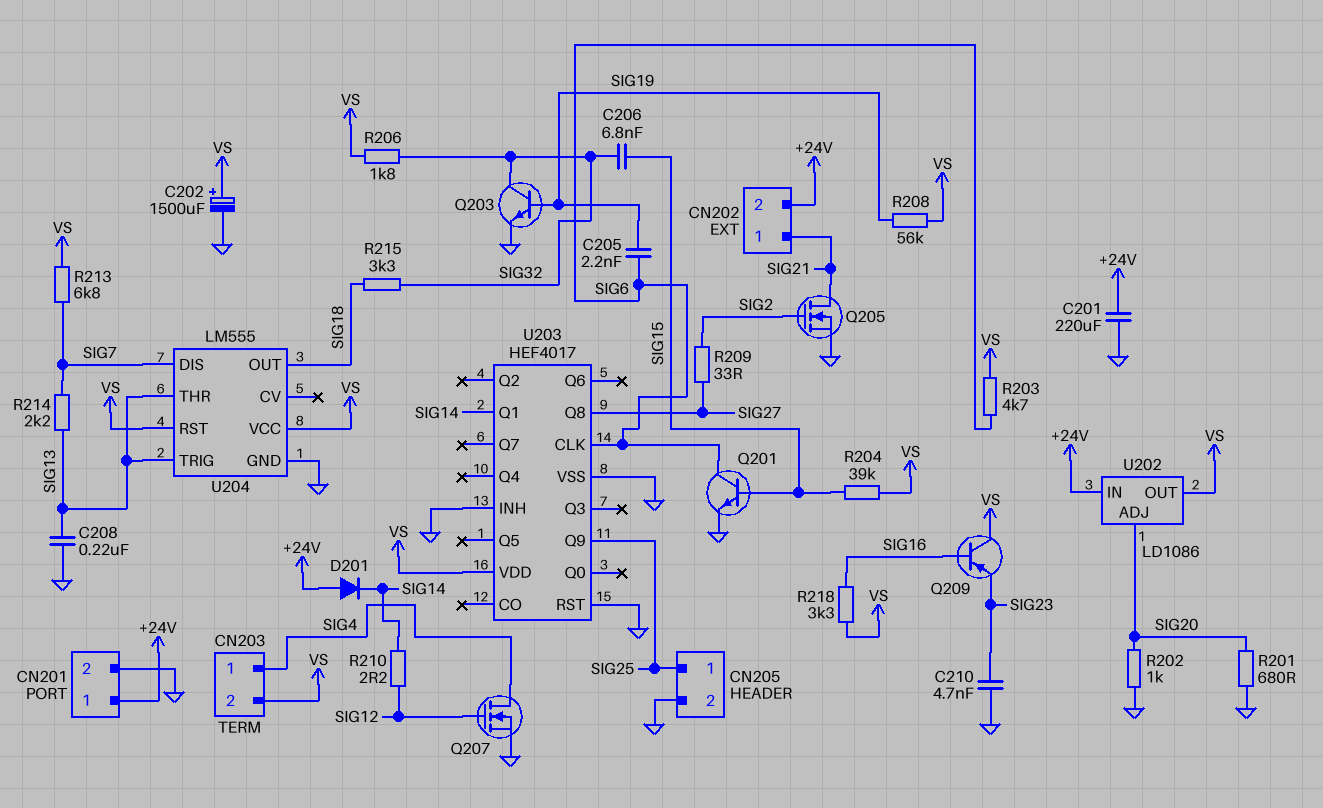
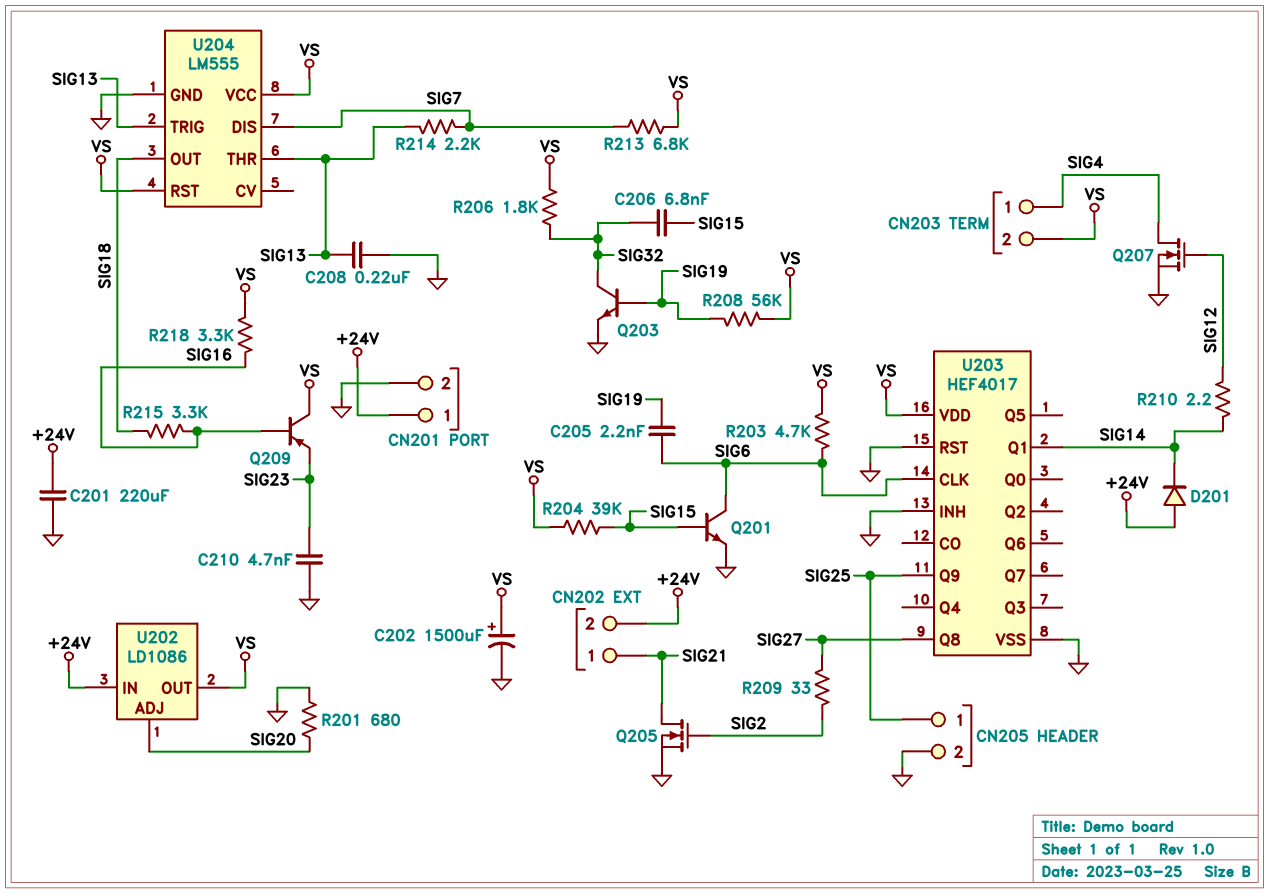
R202: 1k (GND, SIG20) -> none
R215: 3.3k (SIG18, SIG32) -> 3.3k (SIG16, SIG18)

